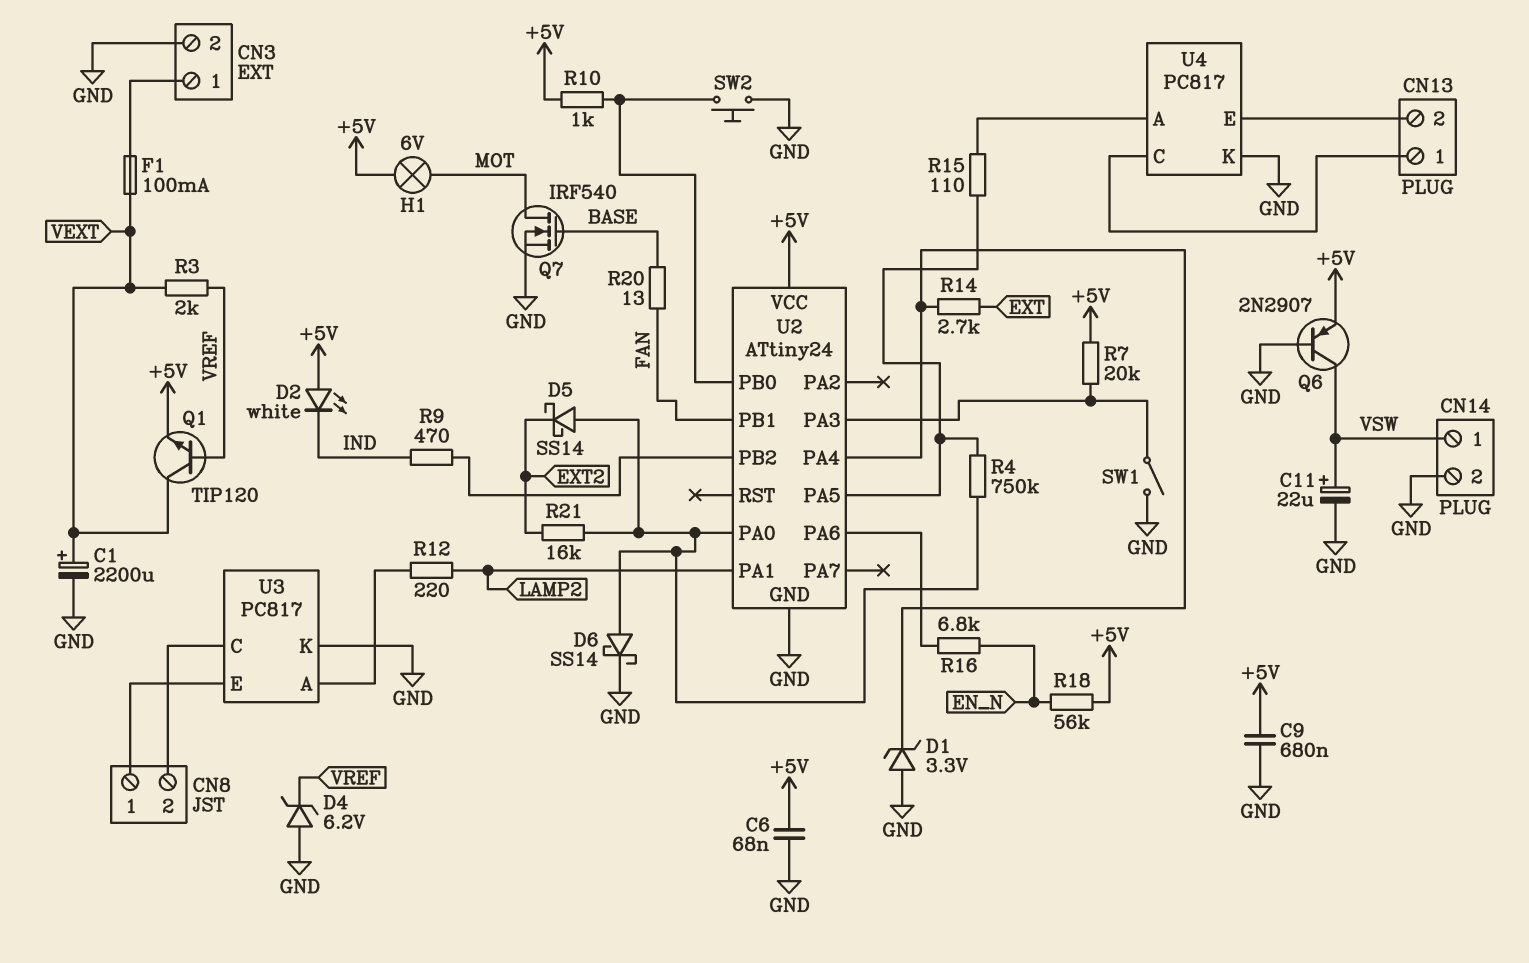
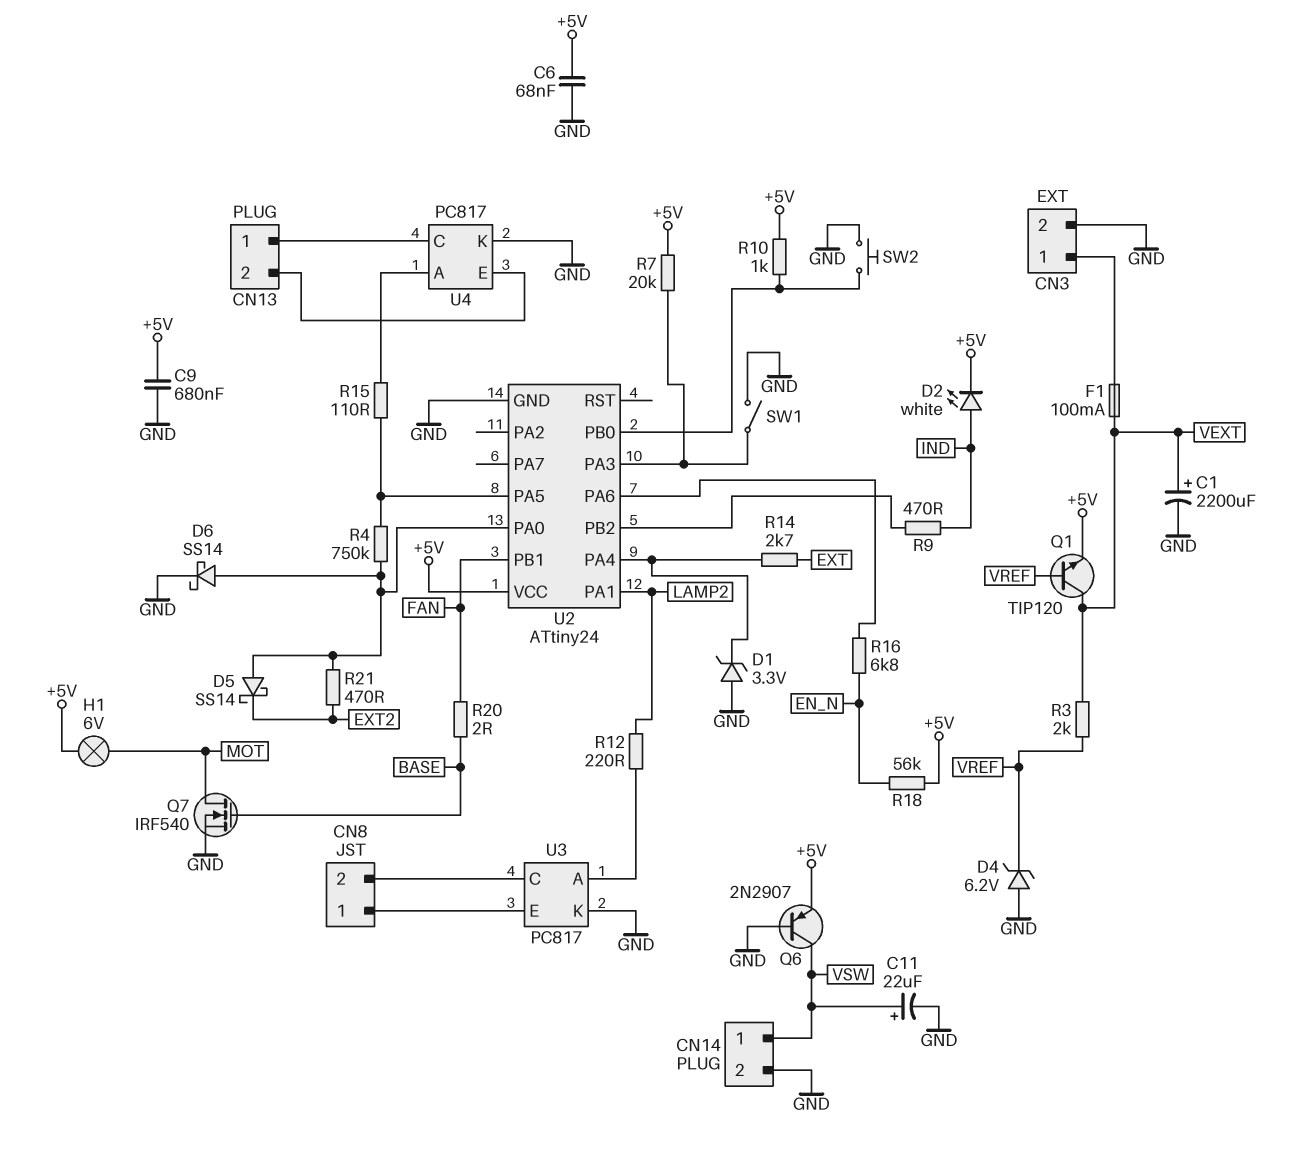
D2: LED white (A +5V, K IND) -> LED white (A IND, K +5V)
R20: 13 (BASE, FAN) -> 2 (BASE, FAN)
R21: 16k (EXT2, U2/PA0) -> 470 (EXT2, U2/PA0)

